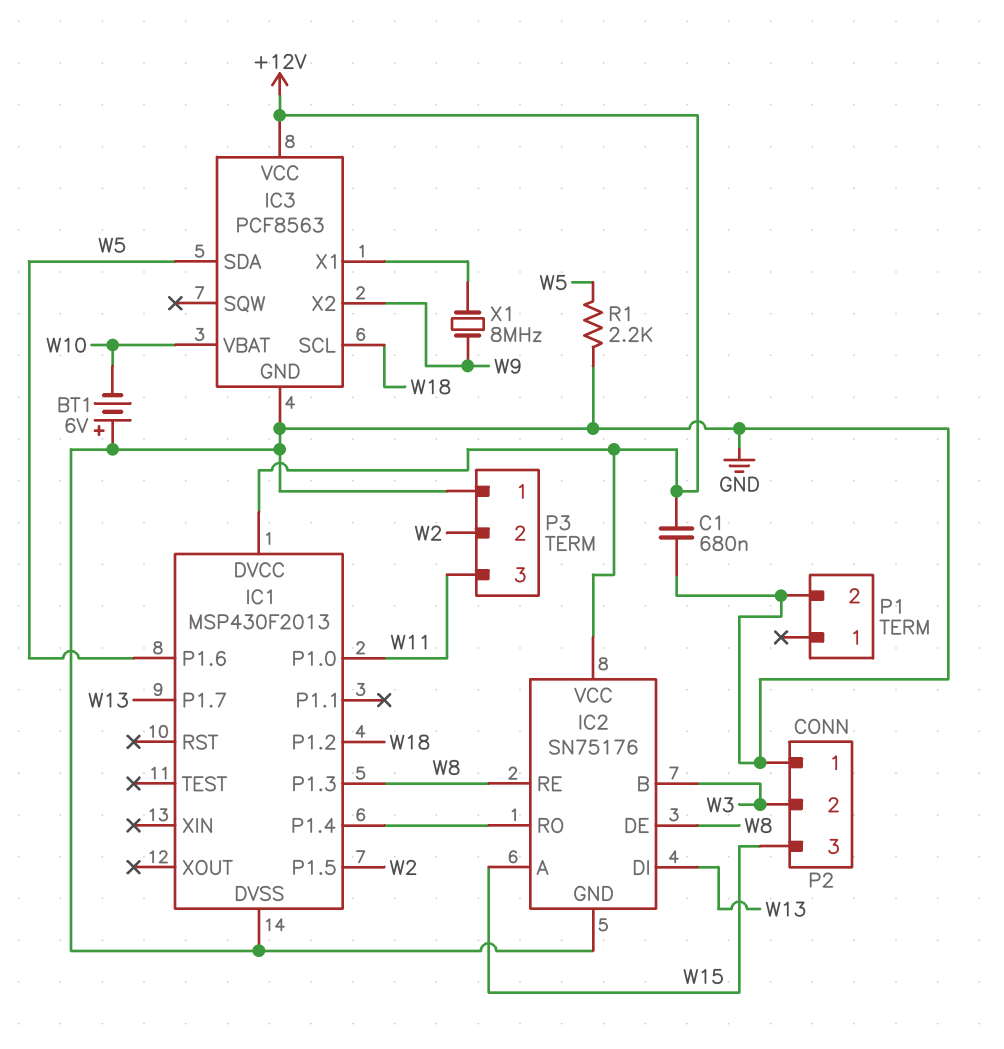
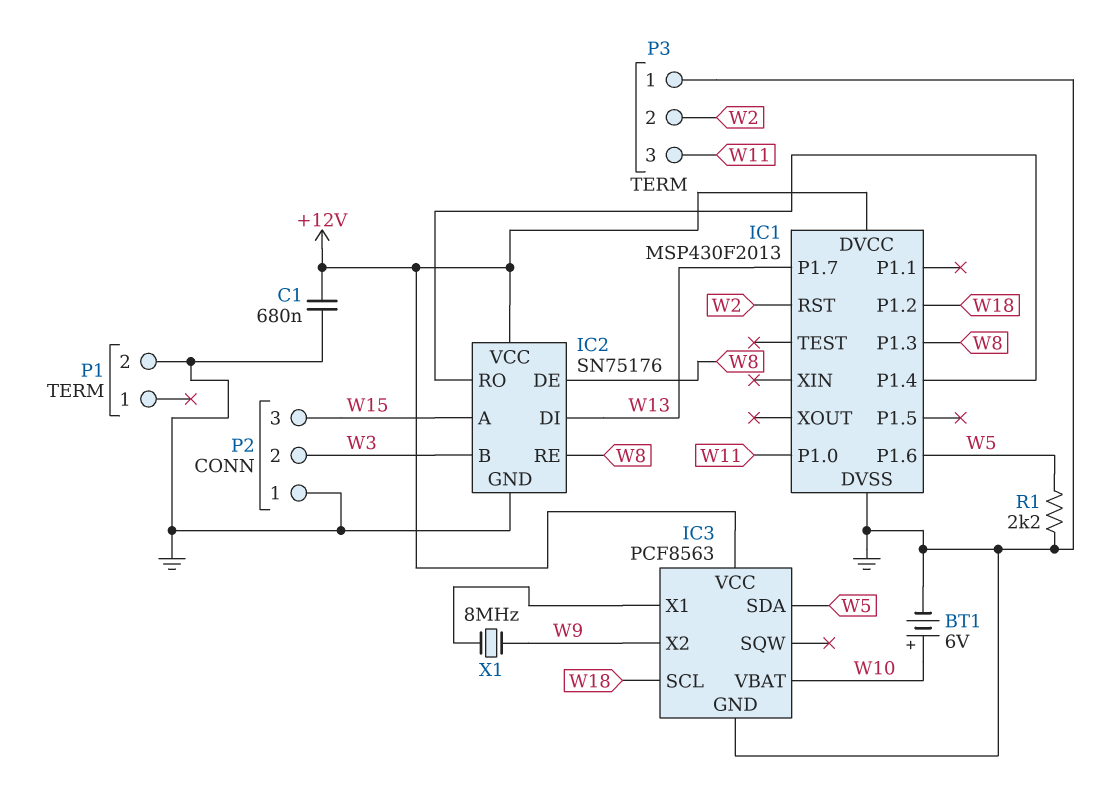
BT1: 6V (plus GND, minus W10) -> 6V (plus W10, minus GND)
IC1 pin P1.5: W2 -> none
IC1 pin RST: none -> W2

